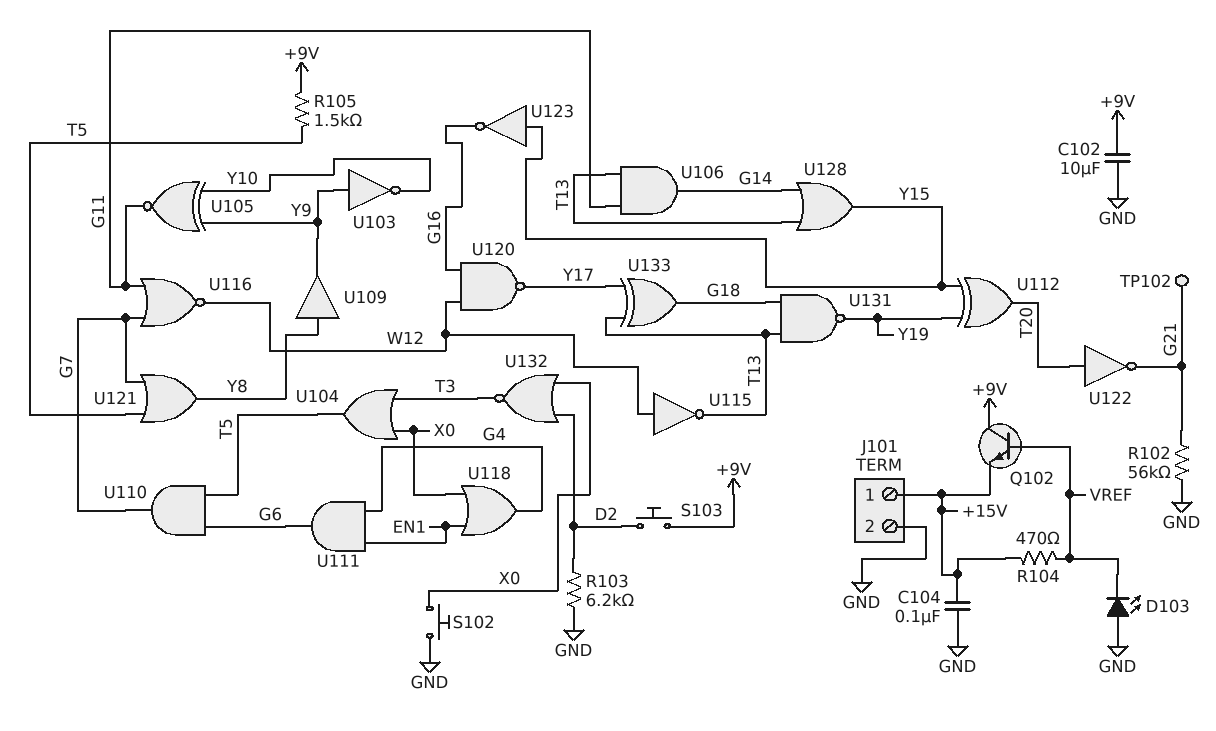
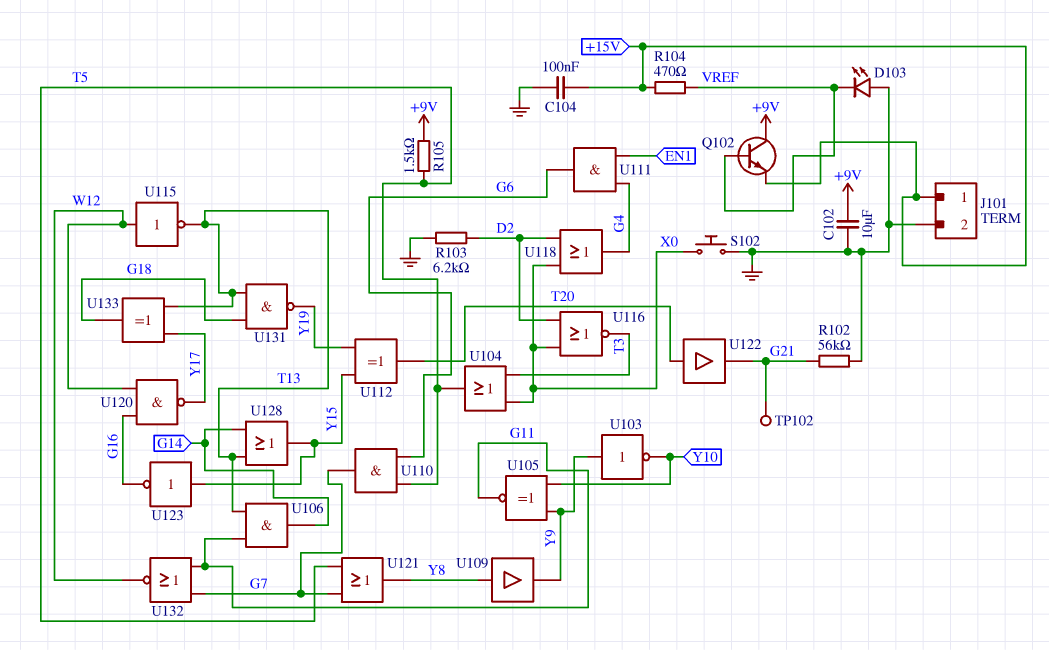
S103: button (+9V, D2) -> none
U116: NOR (in G7, in G11, out W12) -> NOR (in D2, in X0, out T3)
U118: OR (in EN1, in X0, out G4) -> OR (in D2, in X0, out G4)
U122: NOT (in T20, out G21) -> buffer (in T20, out G21)
U132: NOR (in D2, in X0, out T3) -> NOR (in G7, in G11, out W12)

